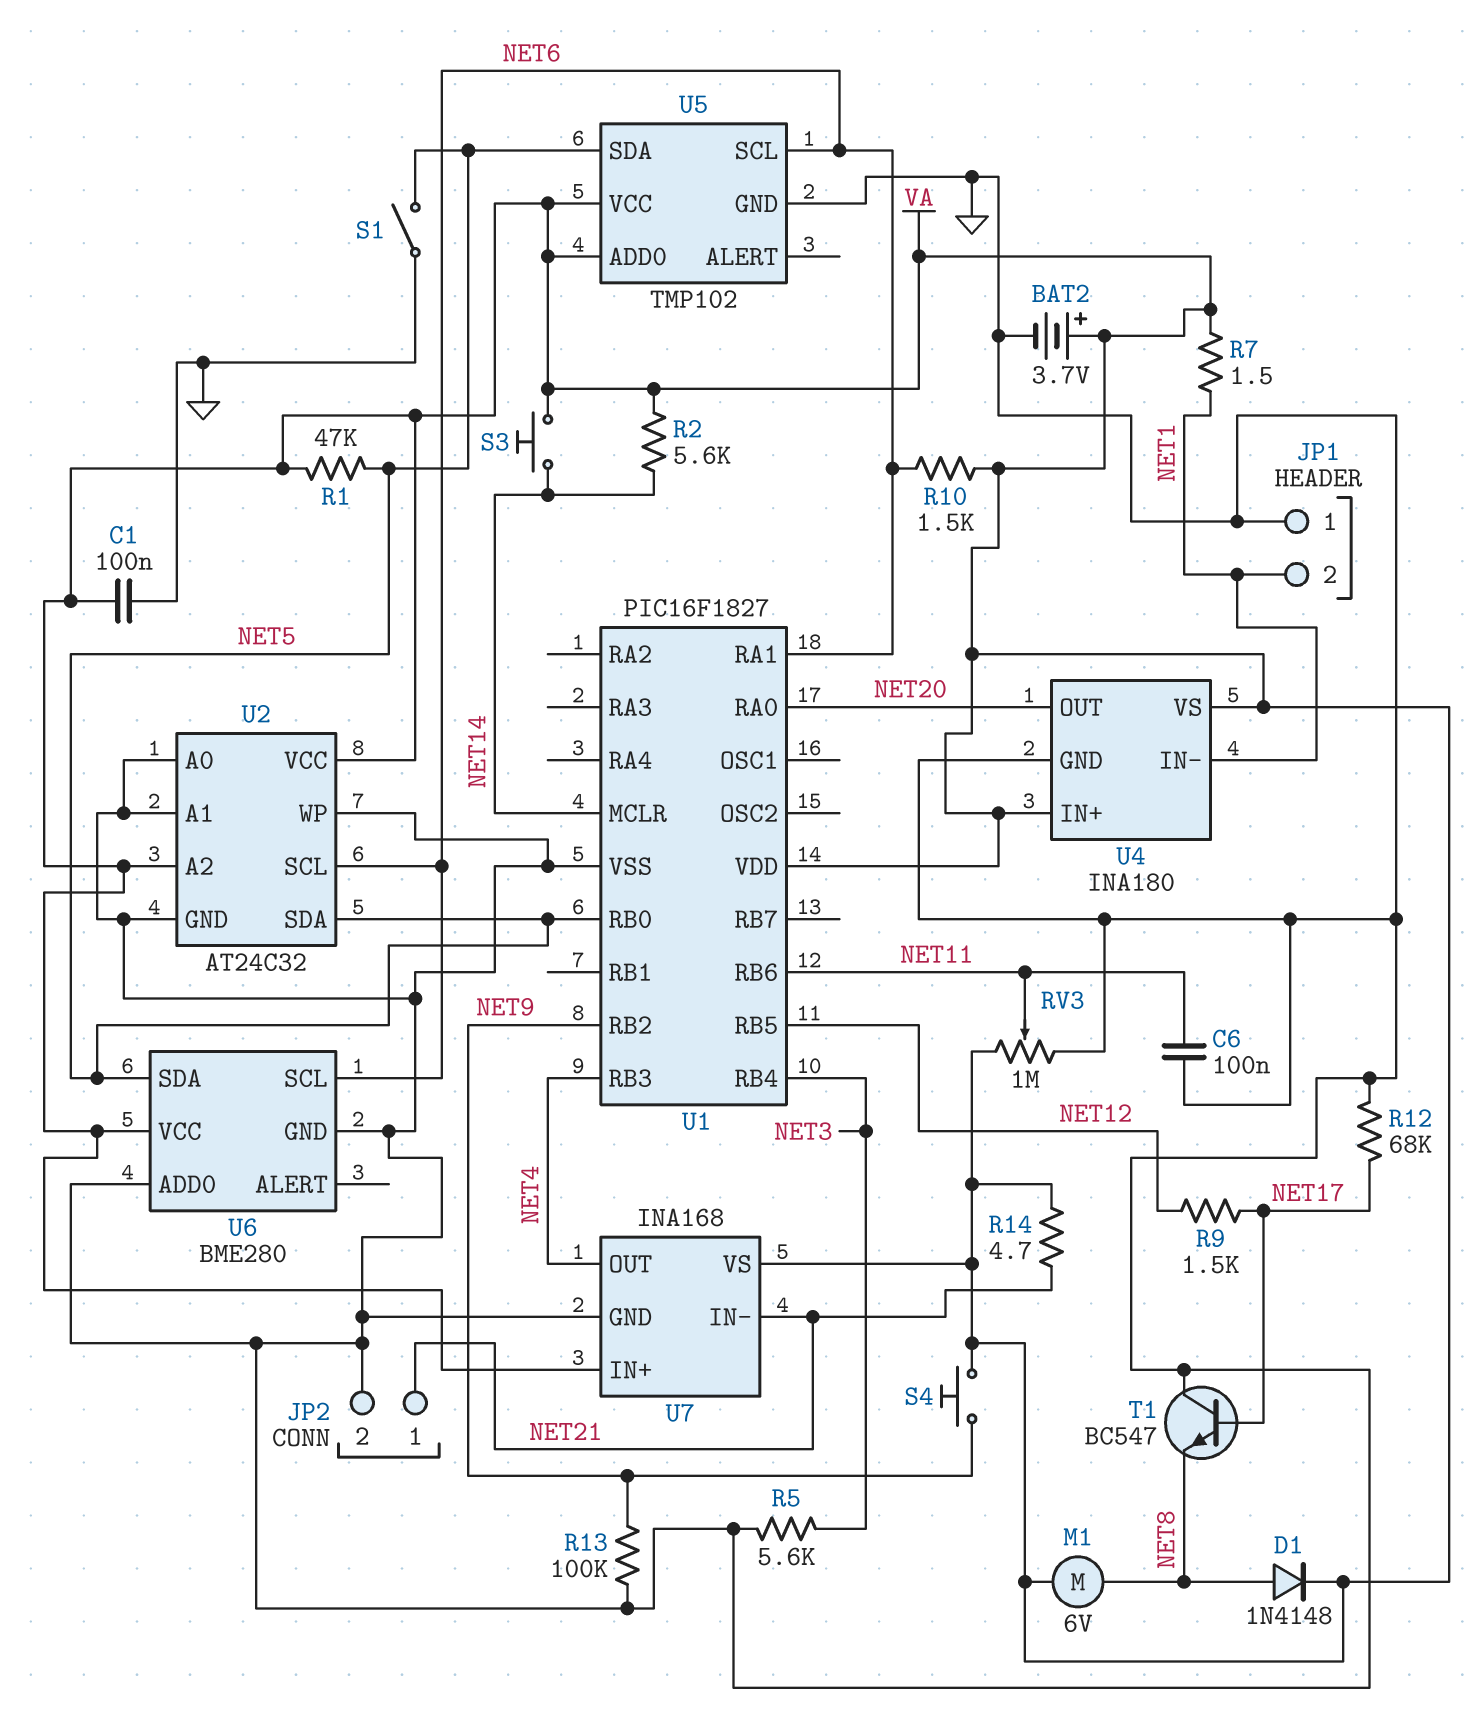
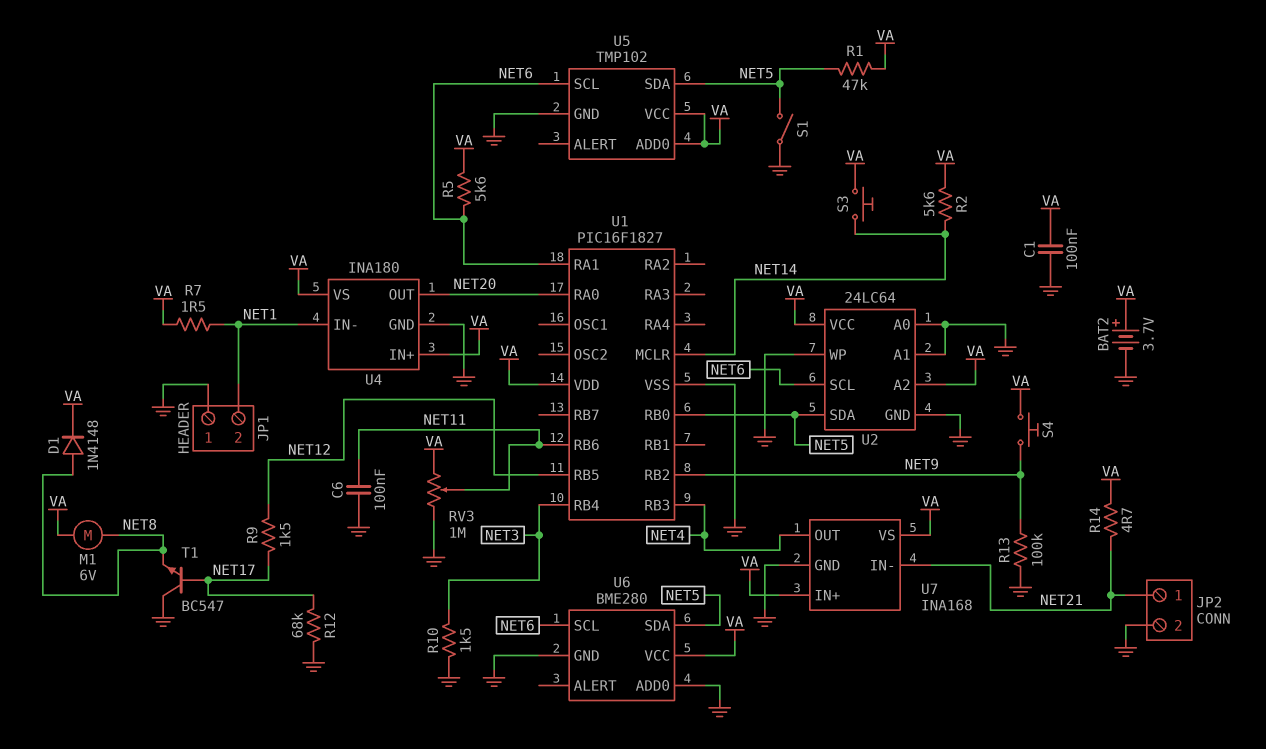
R5: 5.6k (GND, NET3) -> 5.6k (NET6, VA)
R10: 1.5k (NET6, VA) -> 1.5k (GND, NET3)
U2: AT24C32 -> 24LC64

